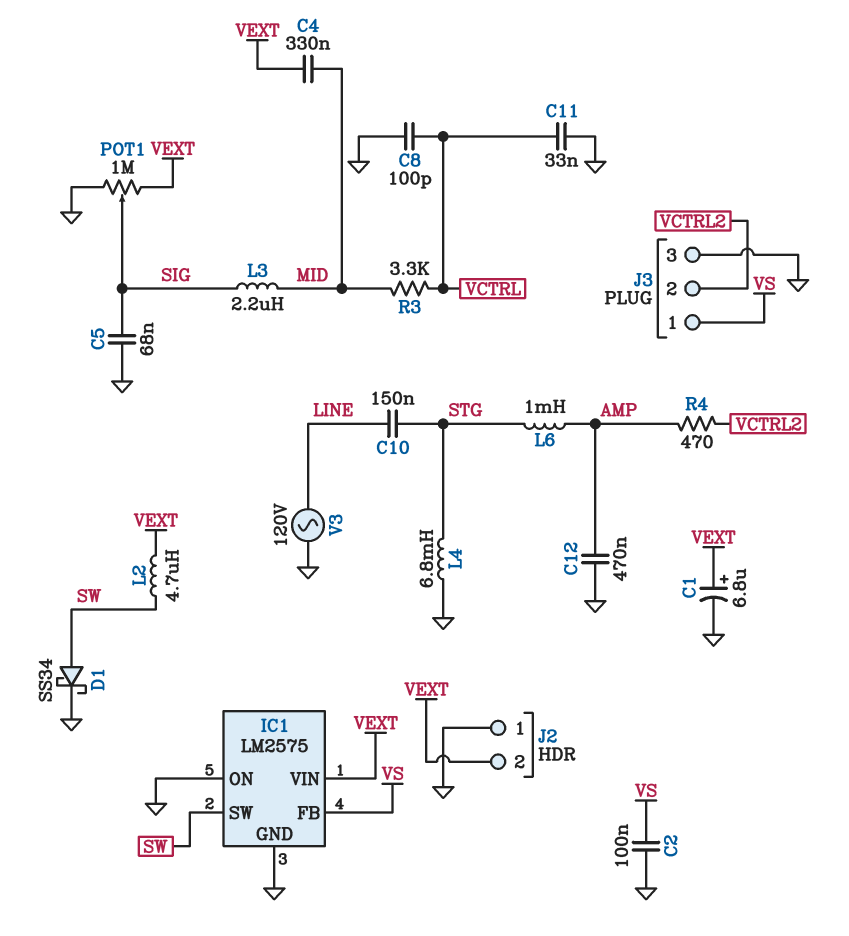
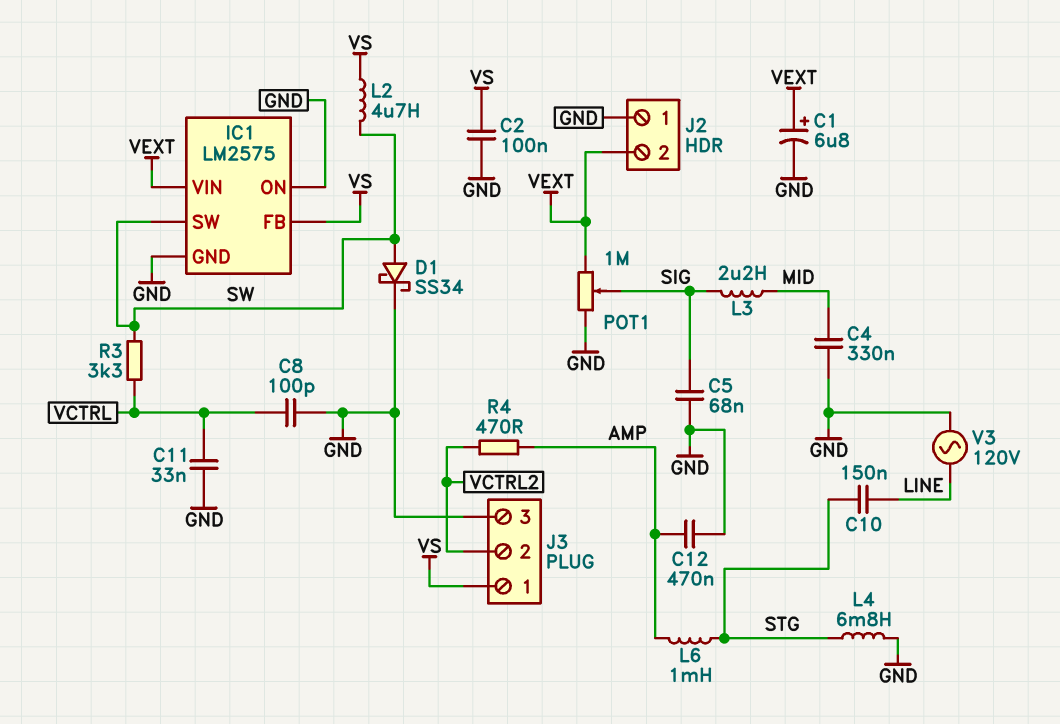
C4: 330nF (MID, VEXT) -> 330nF (GND, MID)
L2: 4.7uH (SW, VEXT) -> 4.7uH (SW, VS)
R3: 3.3k (MID, VCTRL) -> 3.3k (SW, VCTRL)

